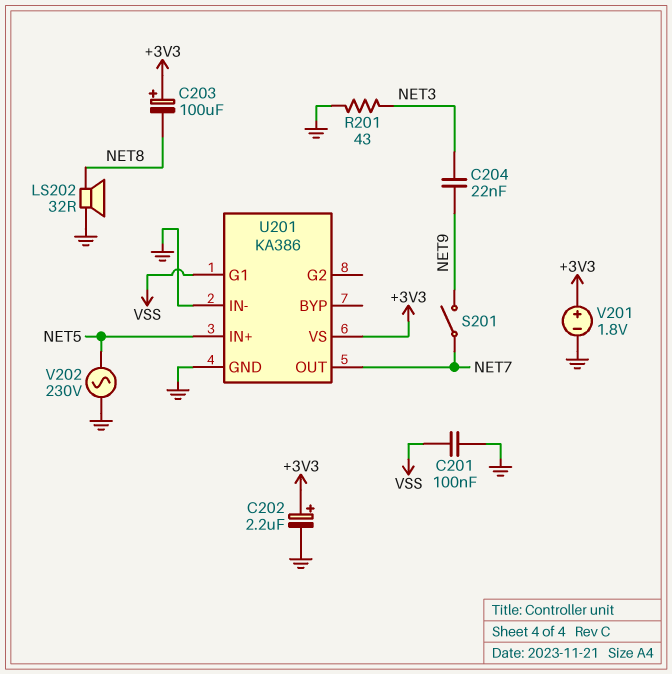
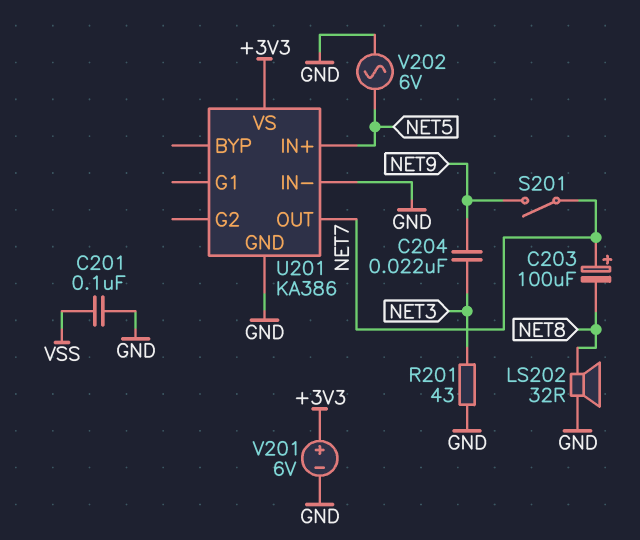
C202: 2.2uF (plus +3V3, minus GND) -> none
C203: 100uF (plus +3V3, minus NET8) -> 100uF (plus NET7, minus NET8)
U201 pin G1: VSS -> none
V201: 1.8V (plus +3V3, minus GND) -> 6V (plus +3V3, minus GND)
V202: AC 230V (GND, NET5) -> AC 6V (GND, NET5)

